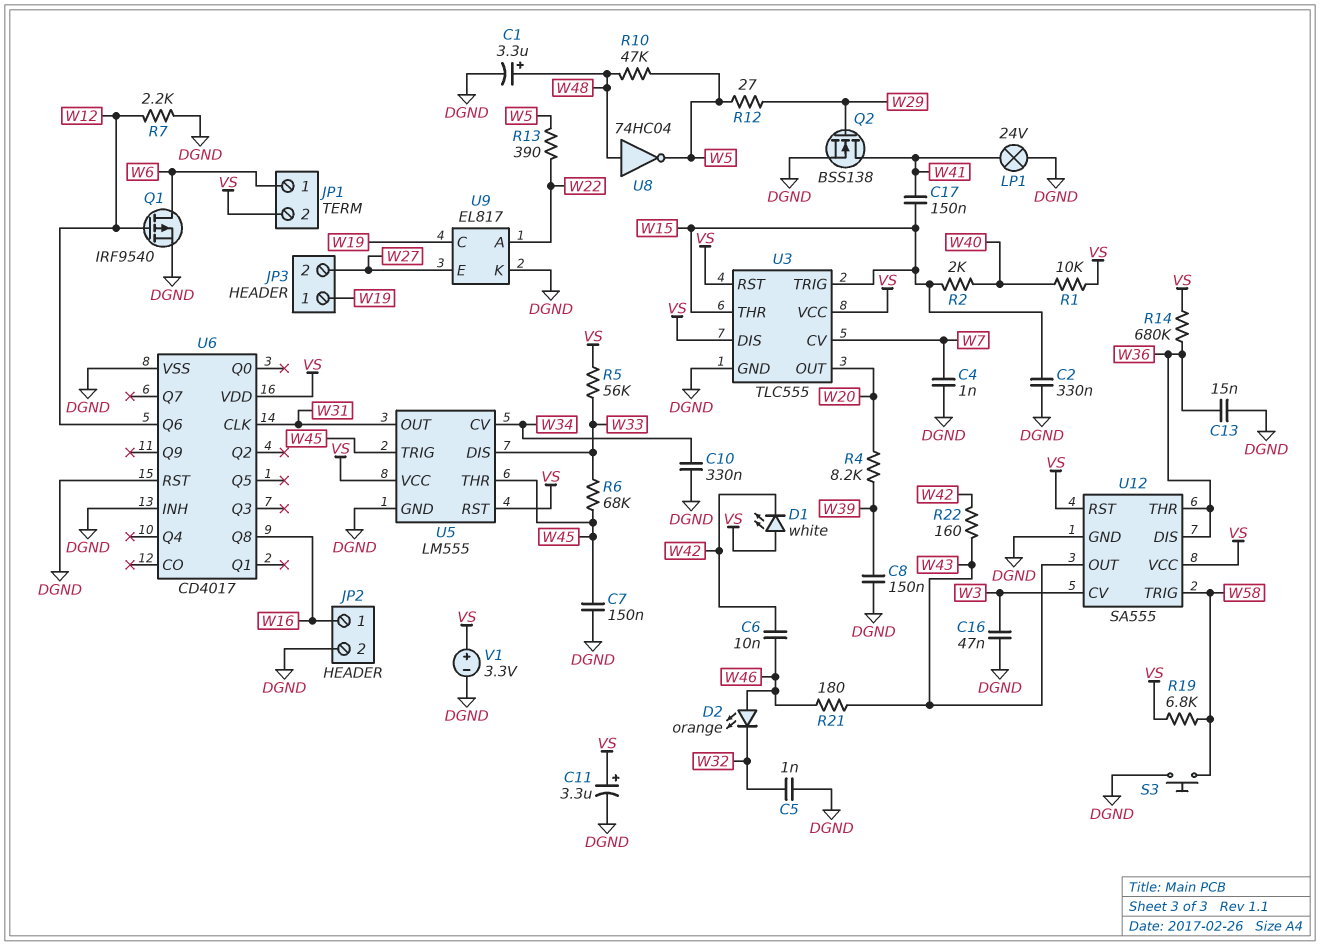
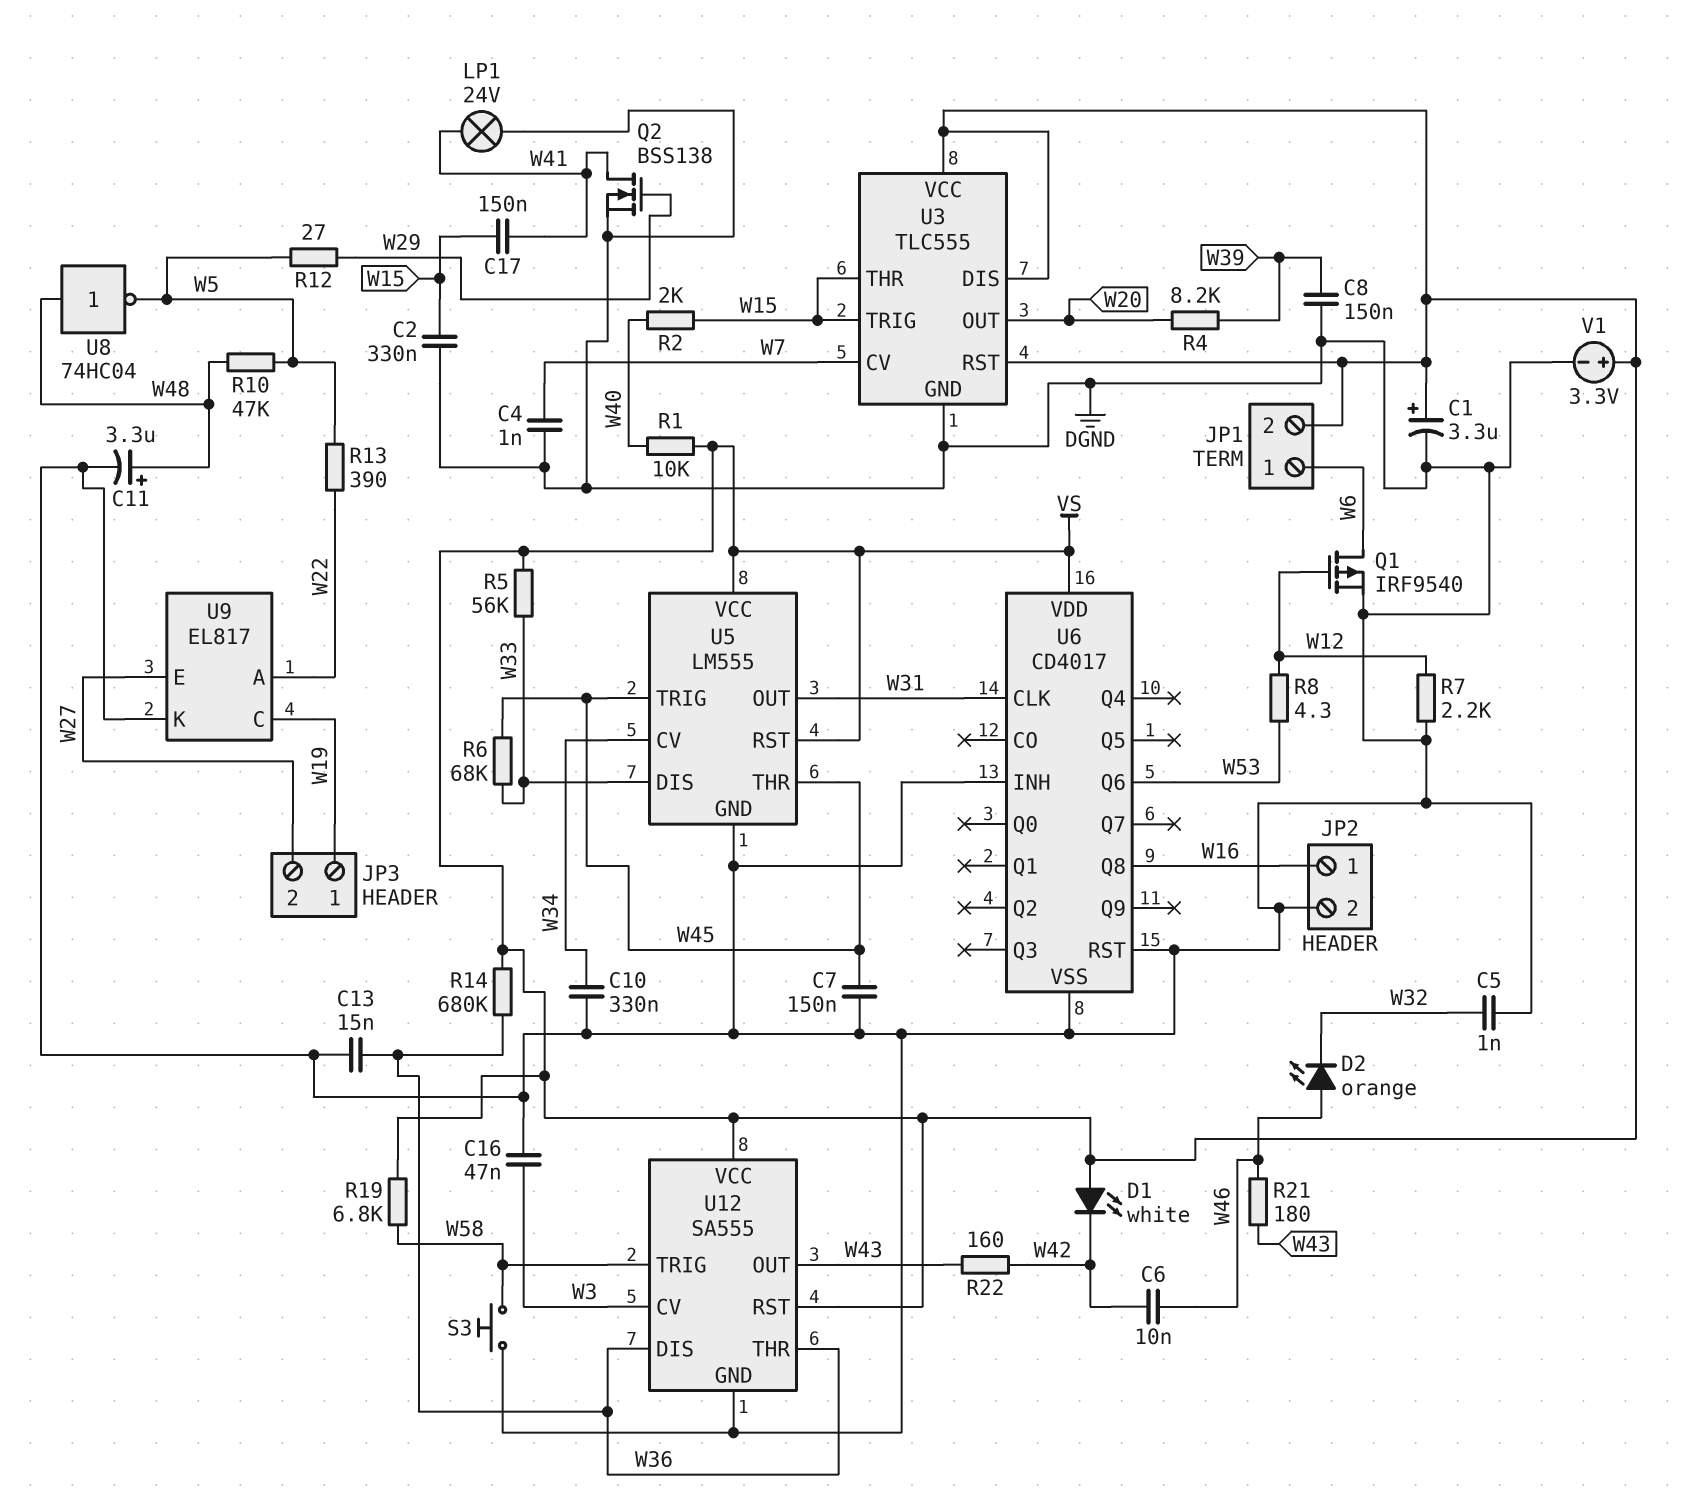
C1: 3.3uF (plus W48, minus DGND) -> 3.3uF (plus VS, minus DGND)
C11: 3.3uF (plus VS, minus DGND) -> 3.3uF (plus W48, minus DGND)
R8: none -> 4.3 (W12, W53)
U6 pin Q6: W12 -> W53

